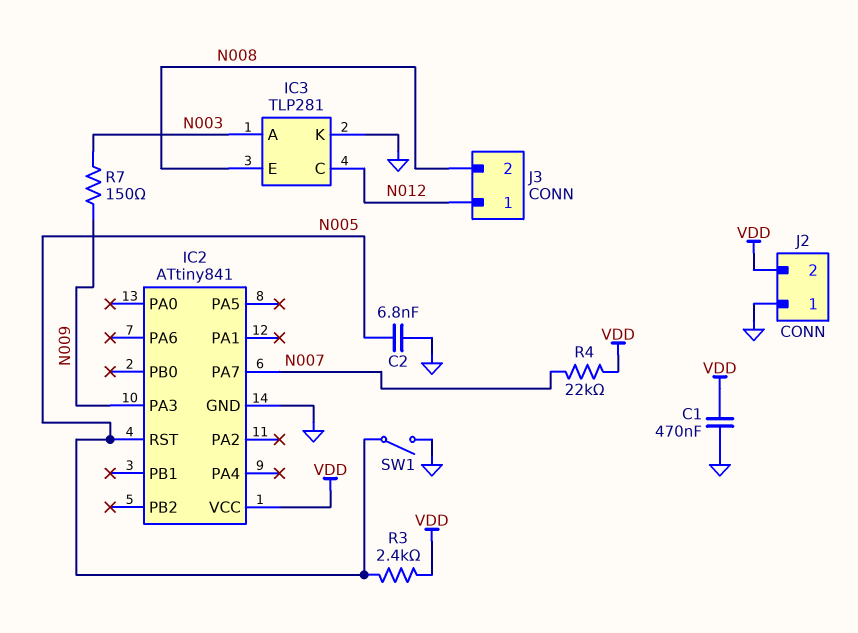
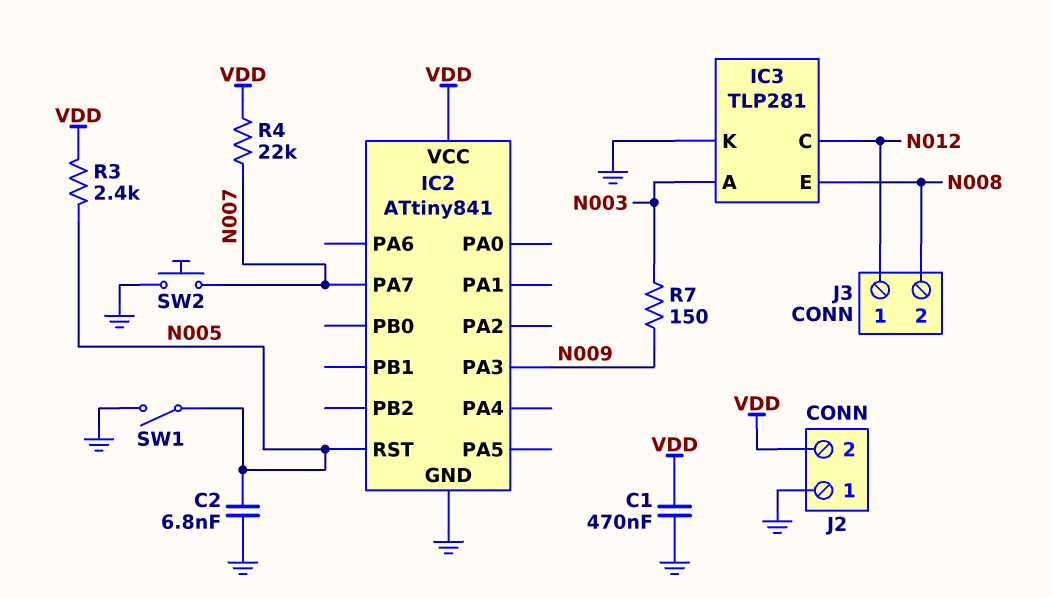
SW2: none -> button (GND, N007)

